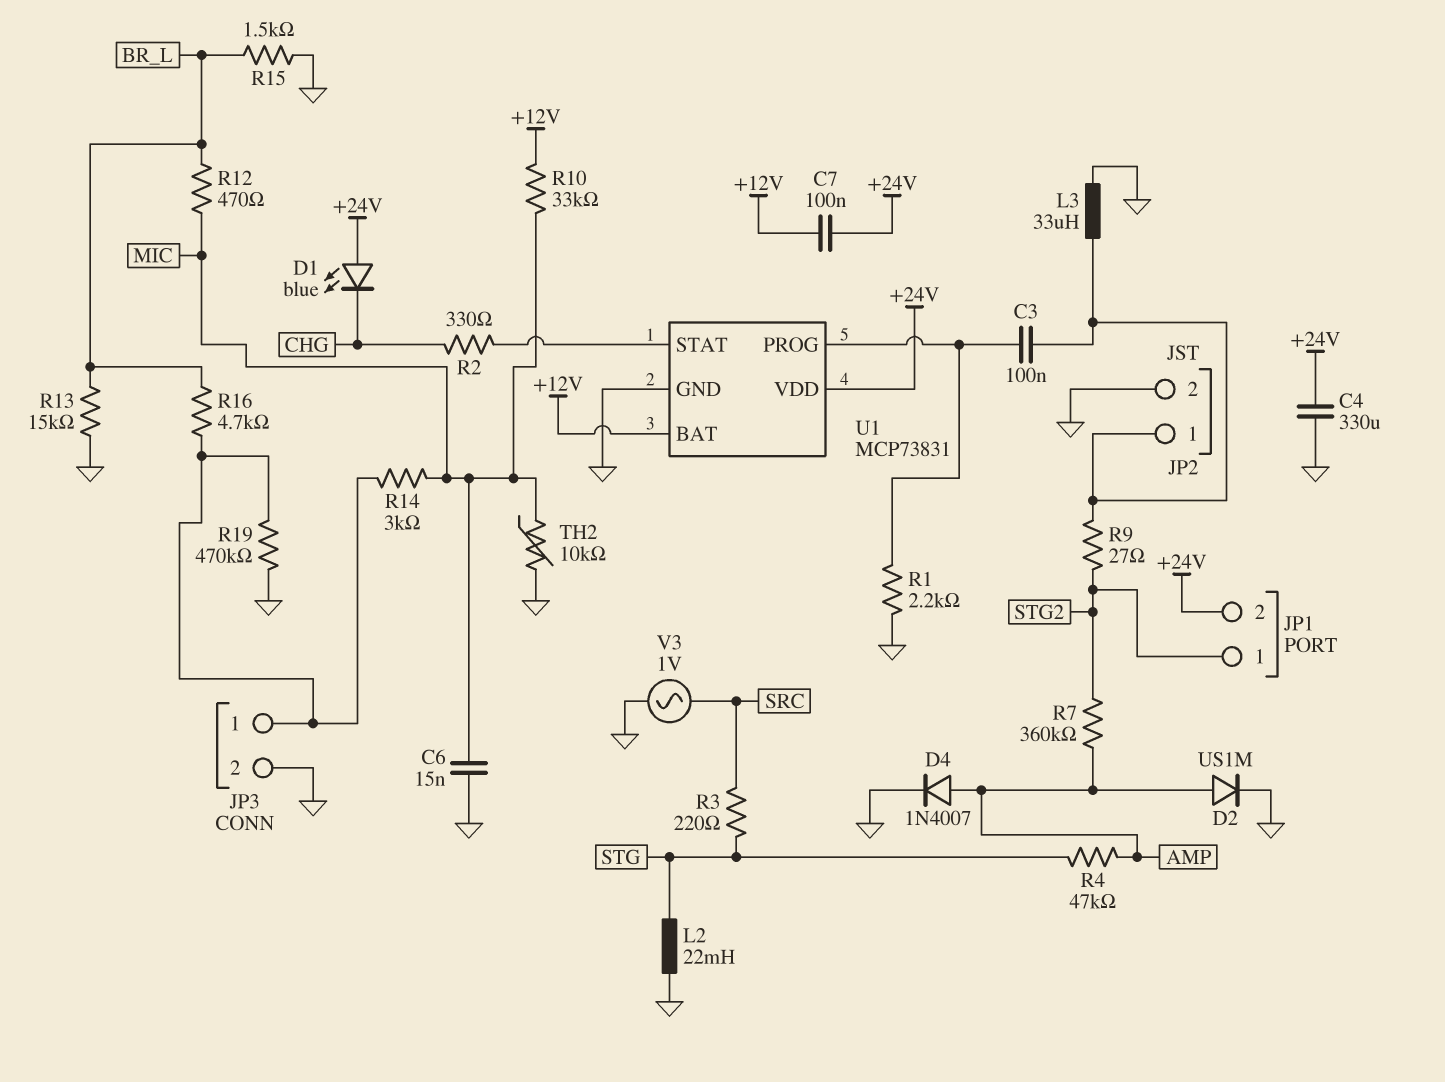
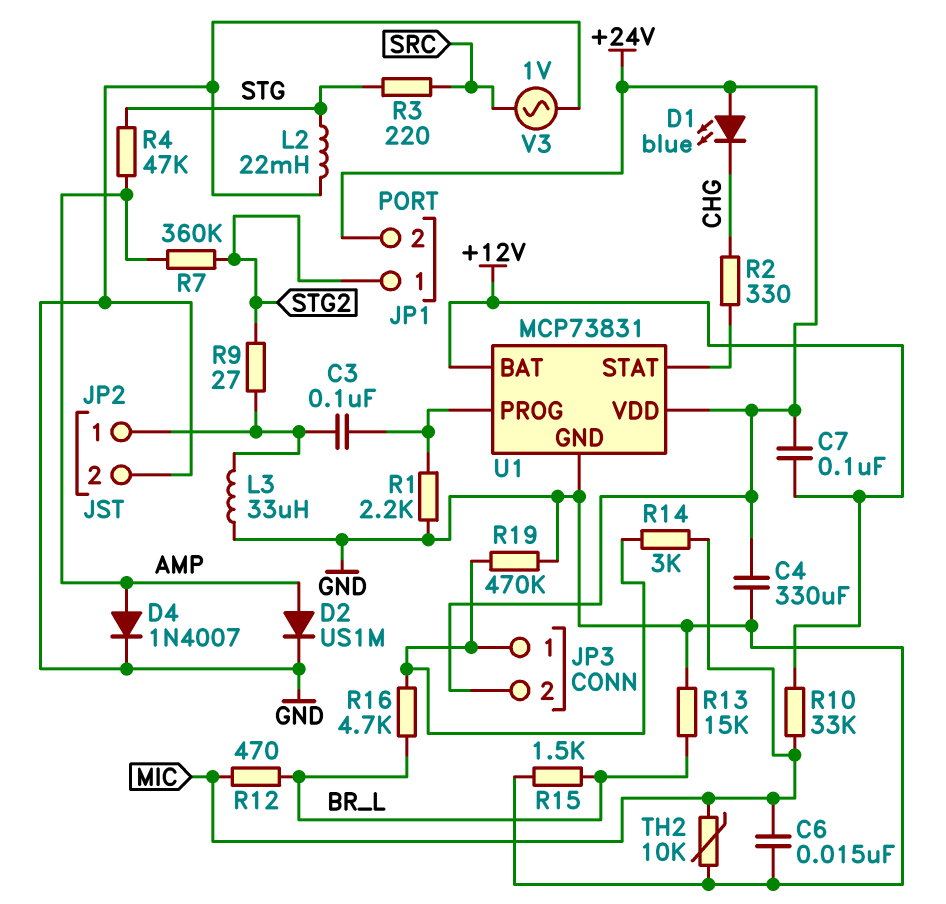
JP3 pin 2: GND -> +24V

